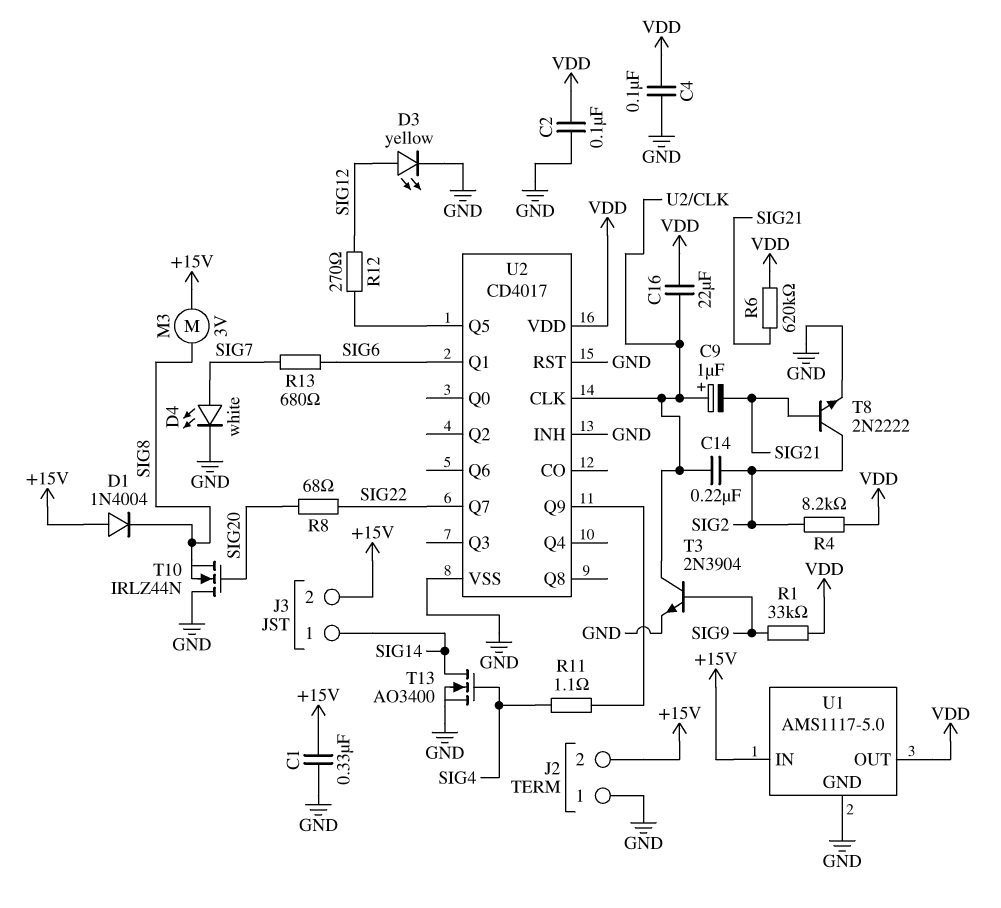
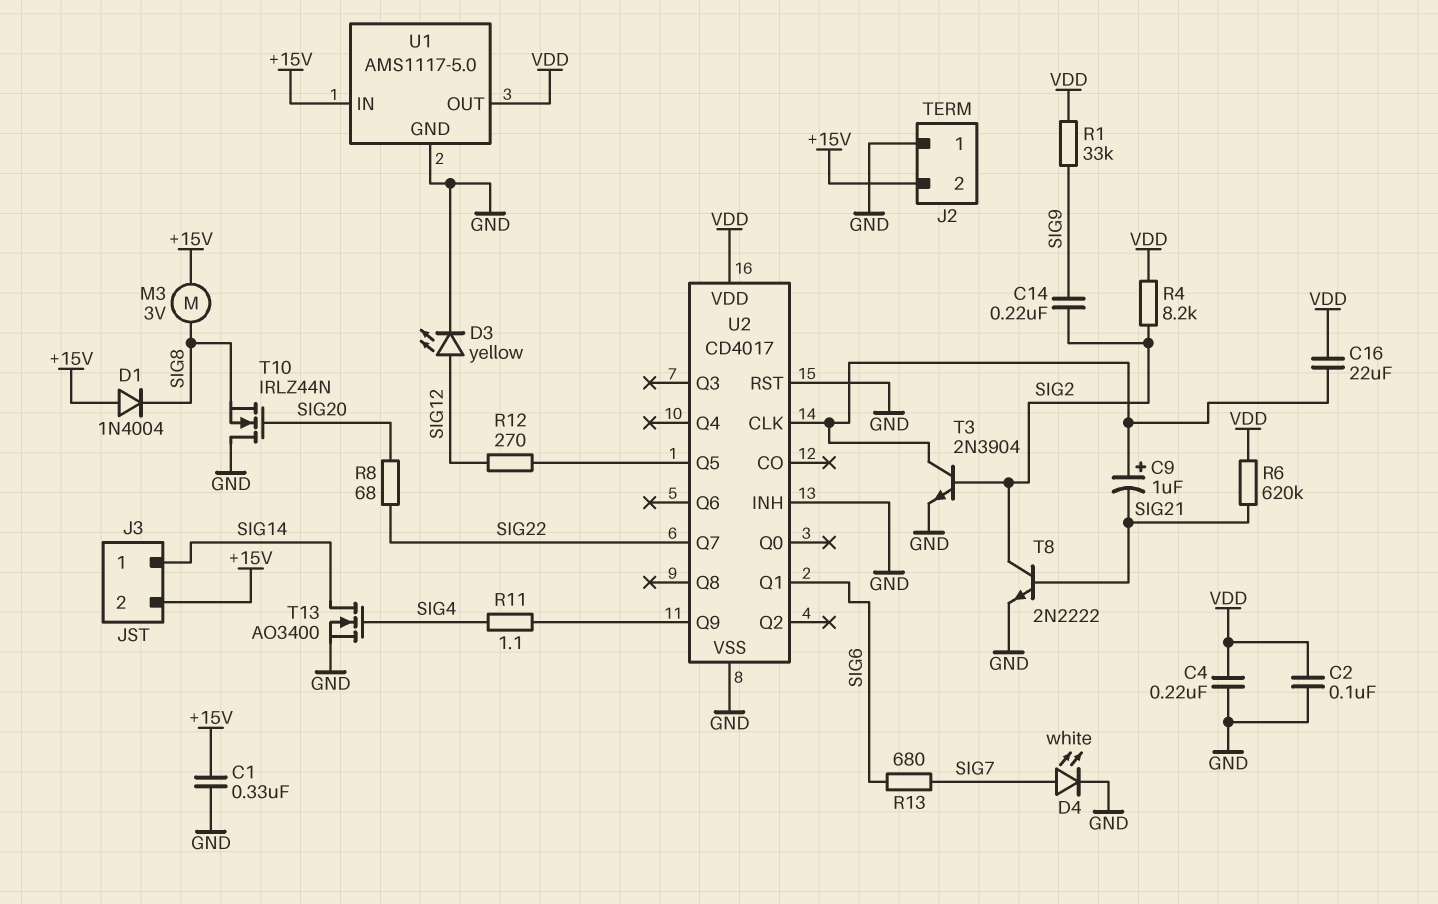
C4: 100nF (GND, VDD) -> 220nF (GND, VDD)
C14: 220nF (SIG2, U2/CLK) -> 220nF (SIG2, SIG9)
T3: NPN 2N3904 (B SIG9, C U2/CLK, E GND) -> NPN 2N3904 (B SIG2, C U2/CLK, E GND)

